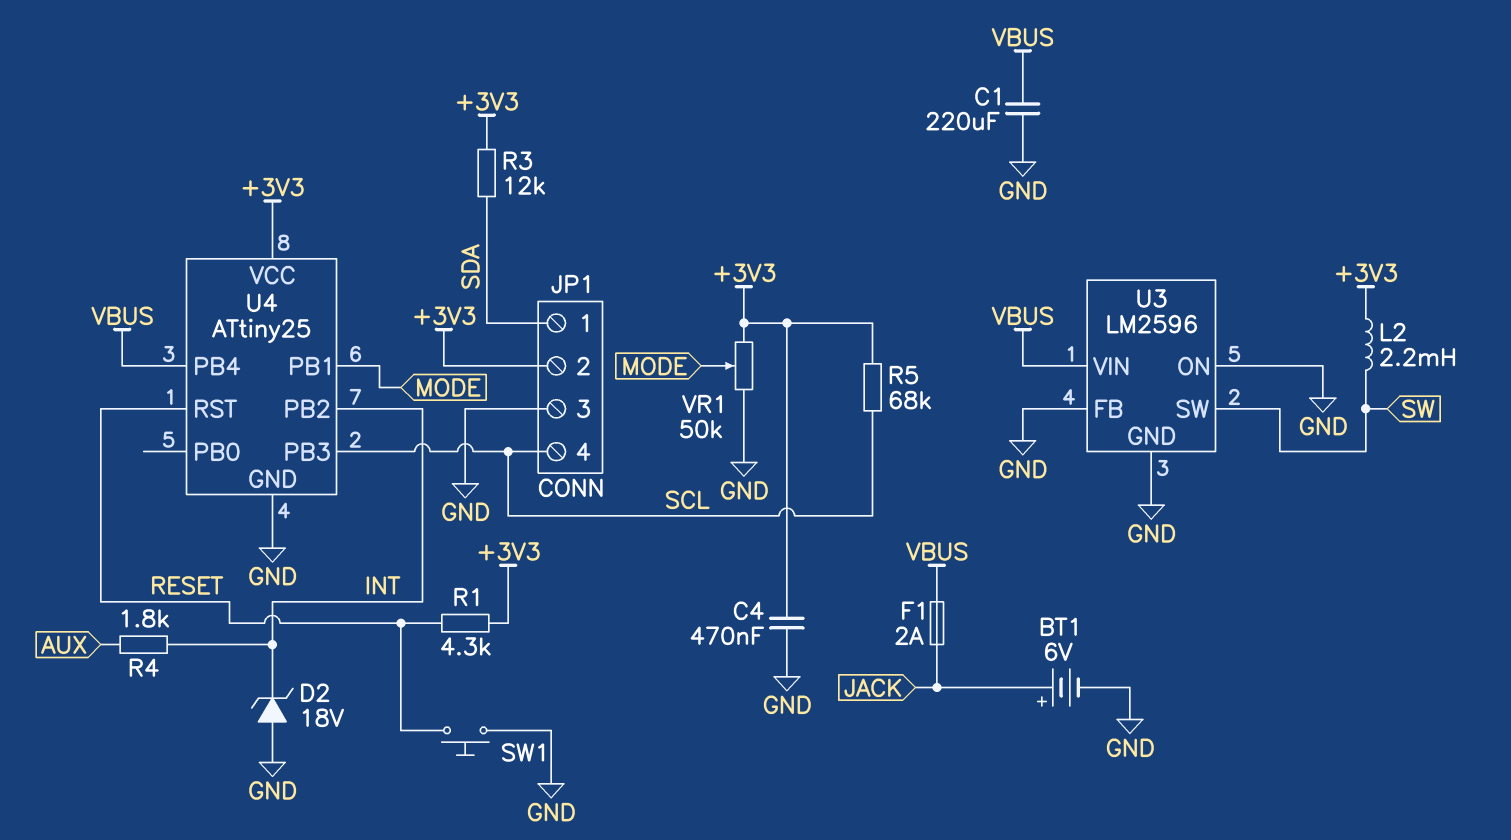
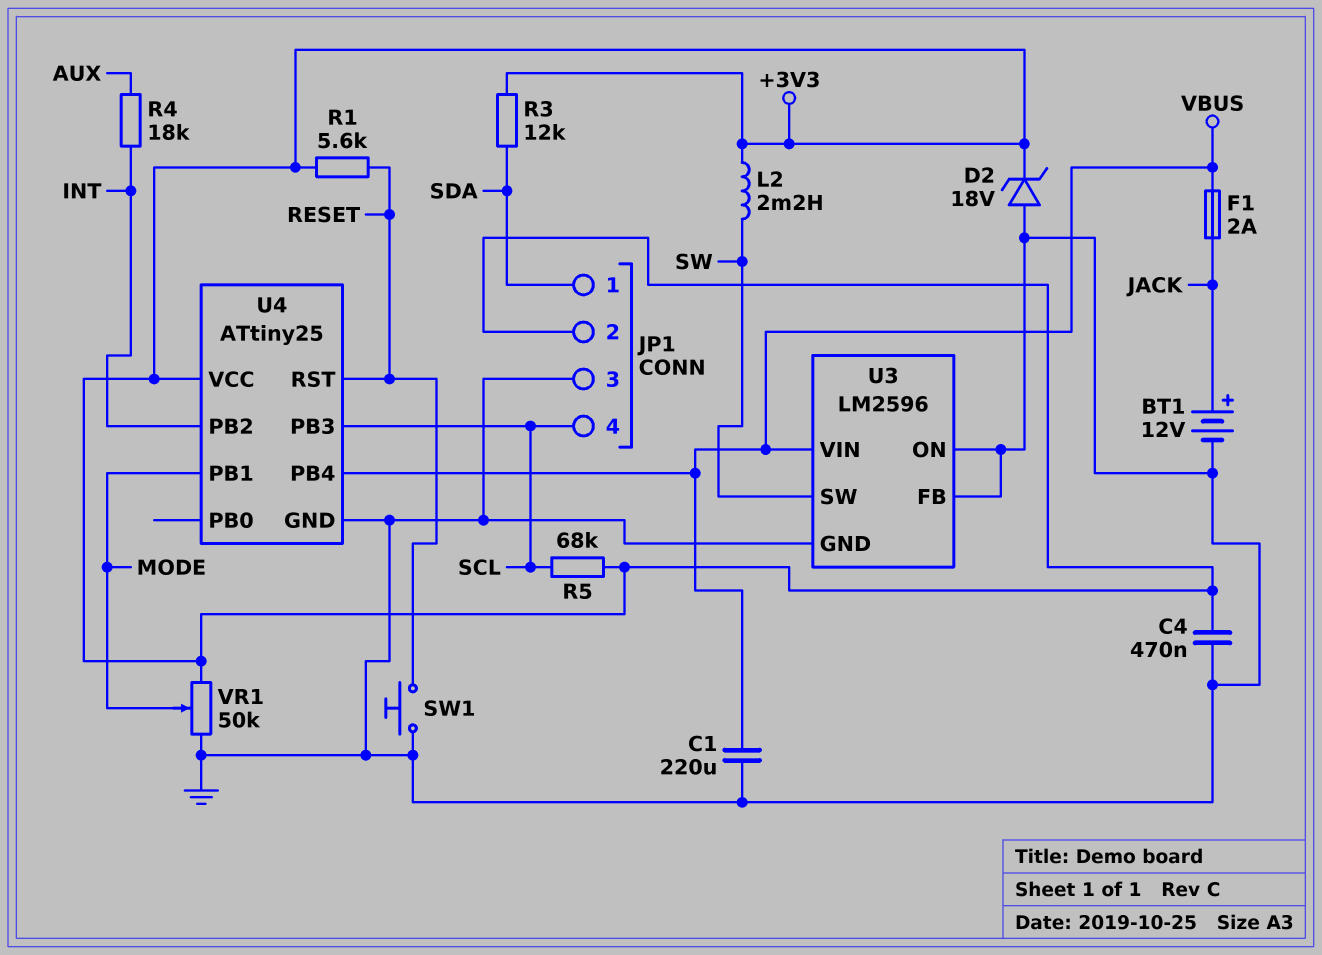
BT1: 6V (plus JACK, minus GND) -> 12V (plus JACK, minus GND)
D2: zener 18V (A GND, K INT) -> zener 18V (A GND, K +3V3)
R1: 4.3k (+3V3, RESET) -> 5.6k (+3V3, RESET)
R4: 1.8k (AUX, INT) -> 18k (AUX, INT)

